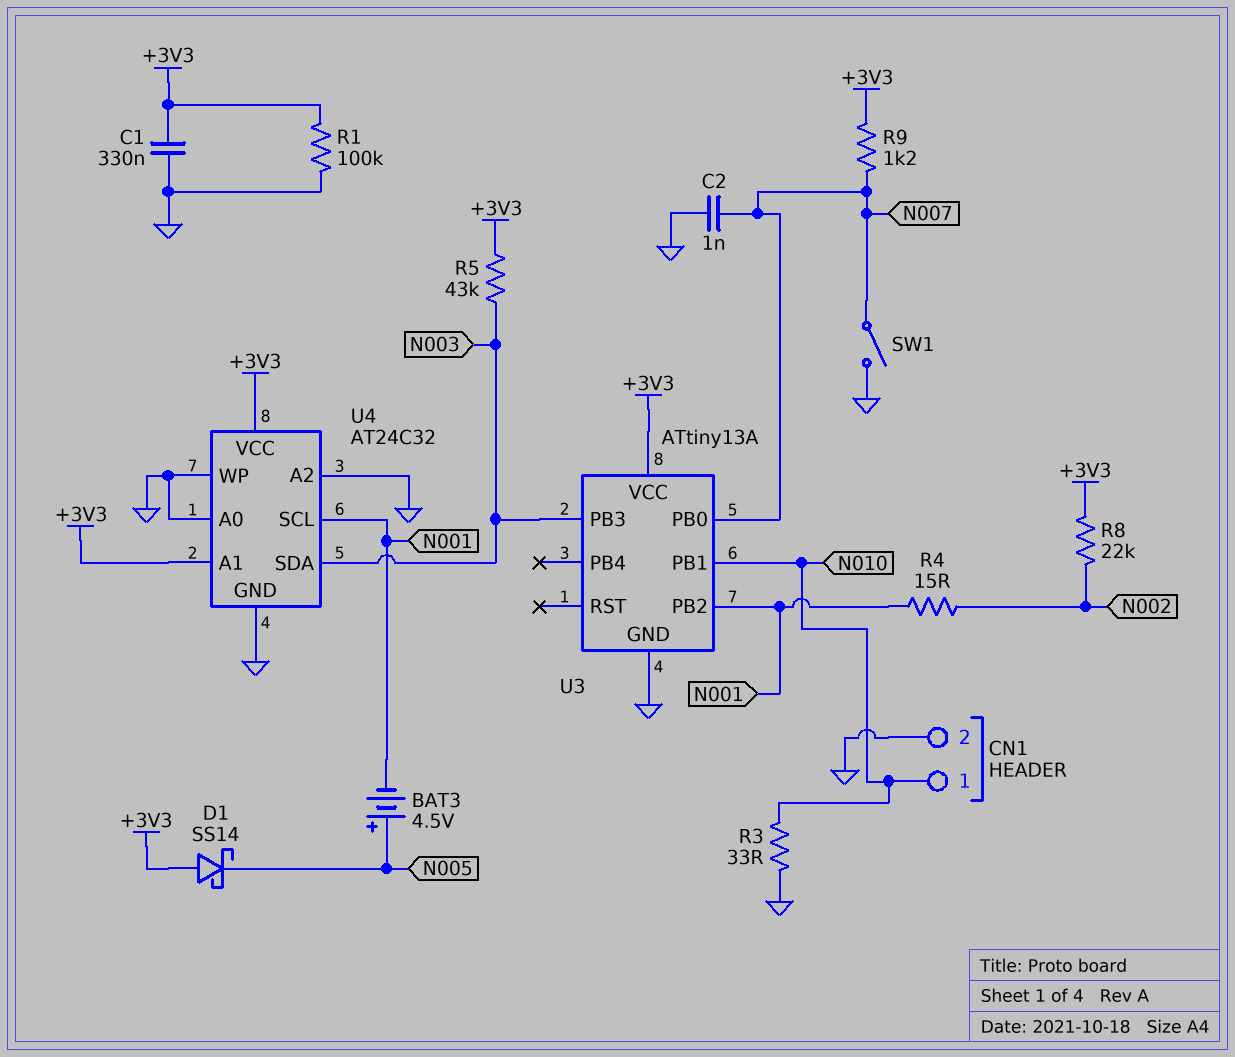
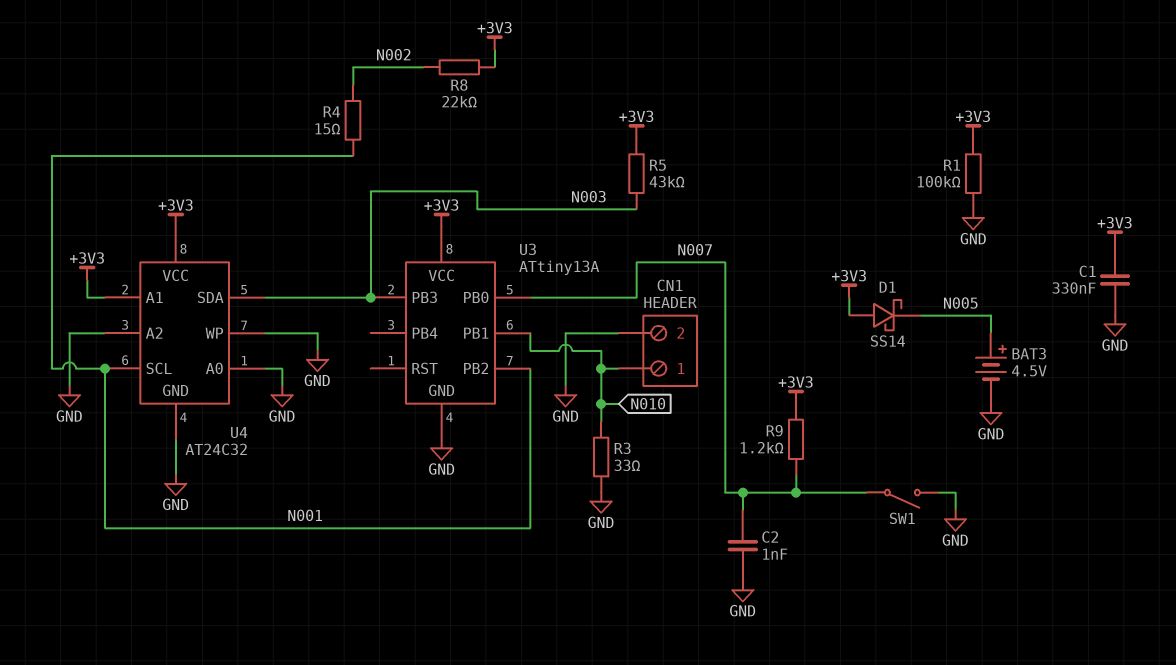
BAT3: 4.5V (plus N005, minus N001) -> 4.5V (plus N005, minus GND)

